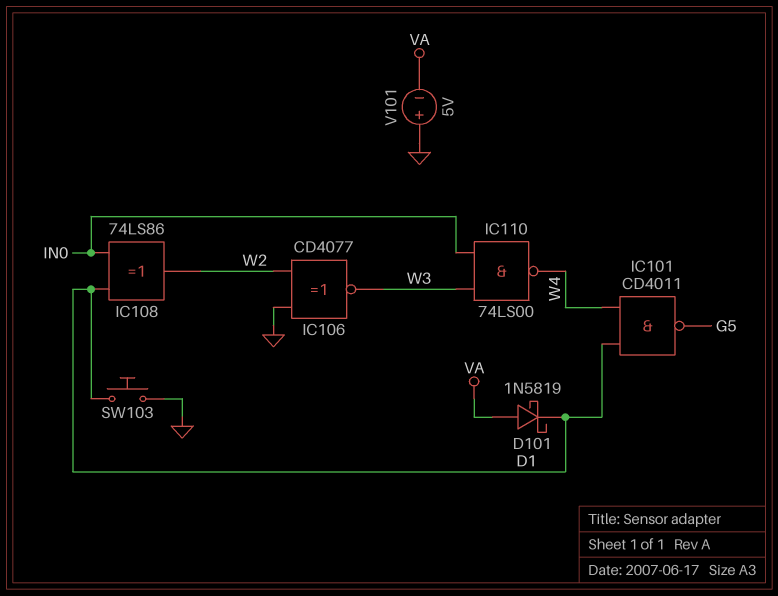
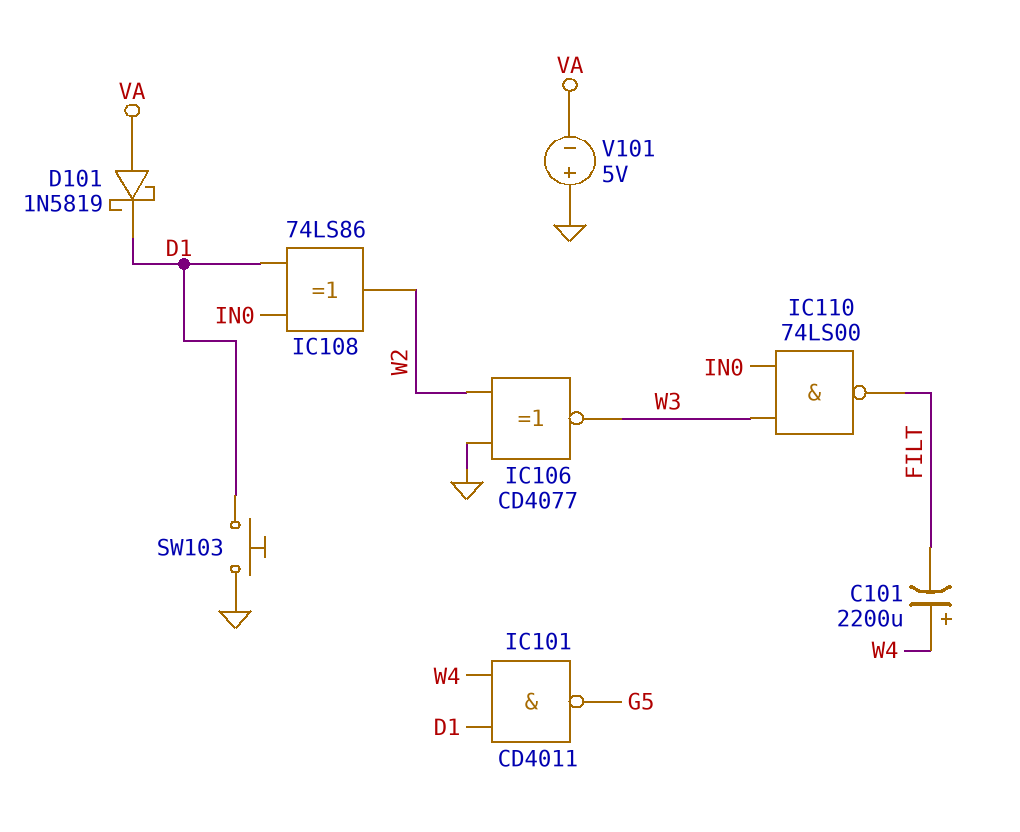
C101: none -> 2200uF (plus W4, minus FILT)
IC110: NAND 74LS00 (in IN0, in W3, out W4) -> NAND 74LS00 (in IN0, in W3, out FILT)

